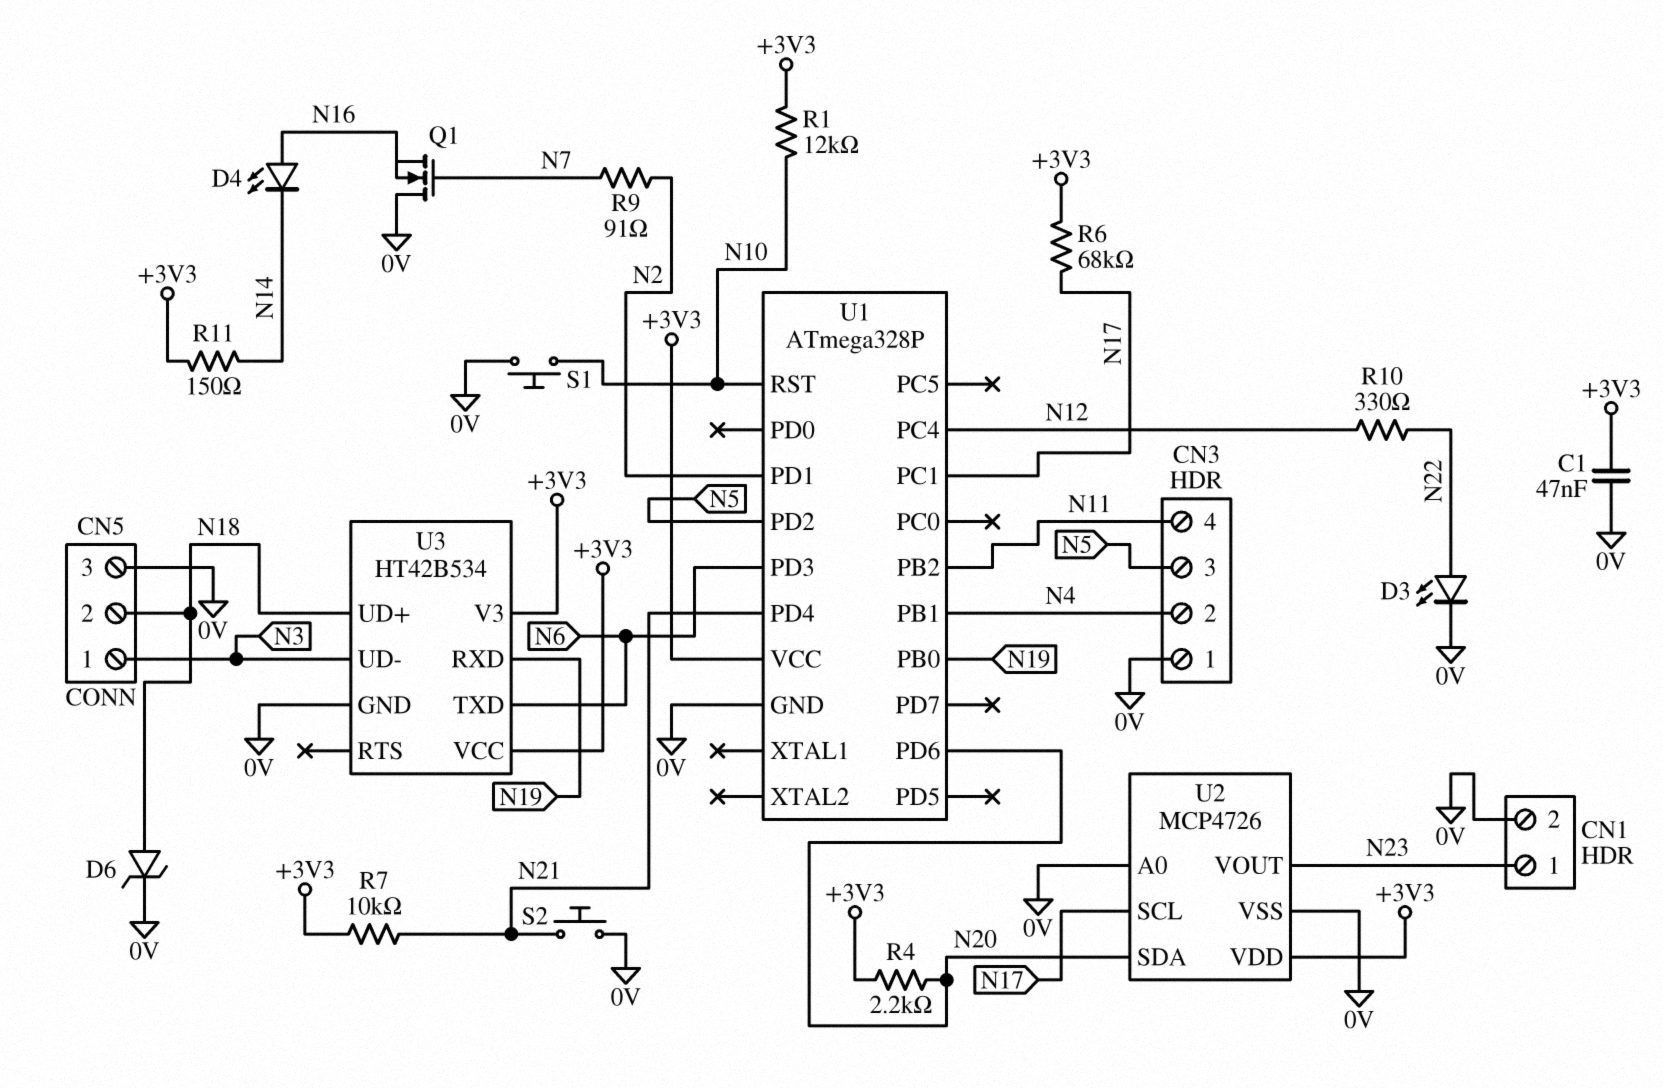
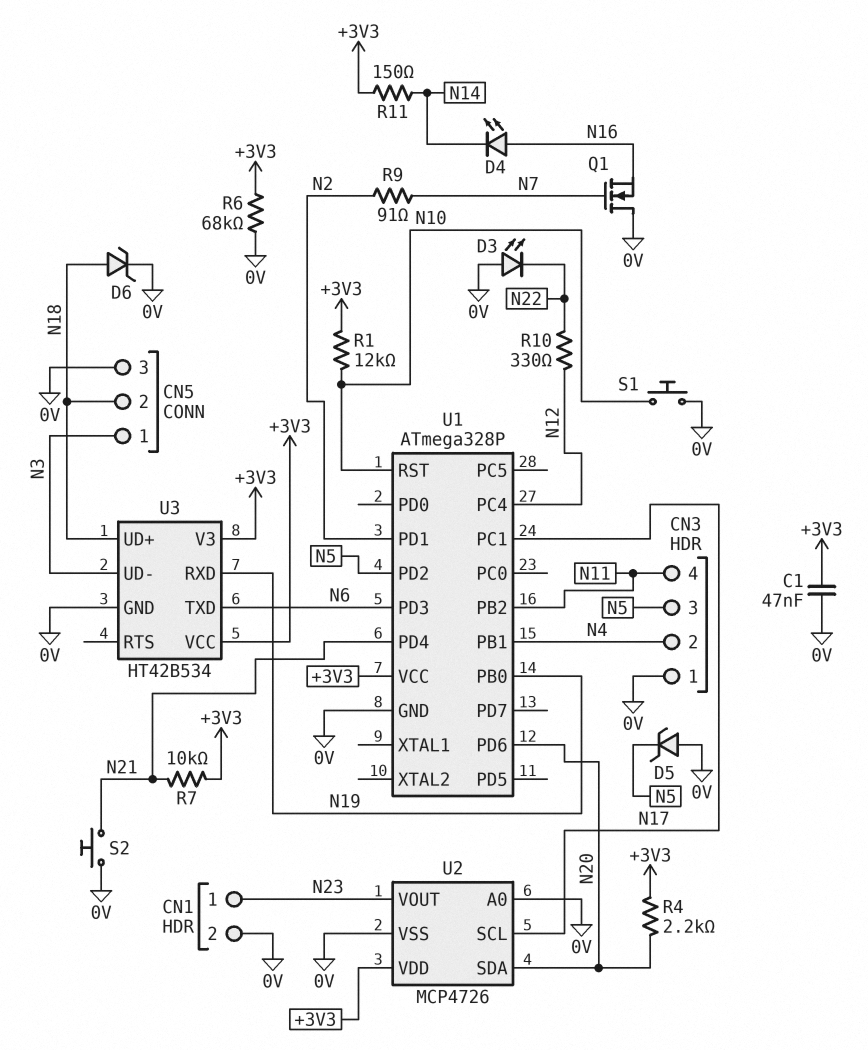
D3: LED (A N22, K 0V) -> LED (A 0V, K N22)
D5: none -> zener (A 0V, K N5)
R6: 68k (+3V3, N17) -> 68k (+3V3, 0V)

